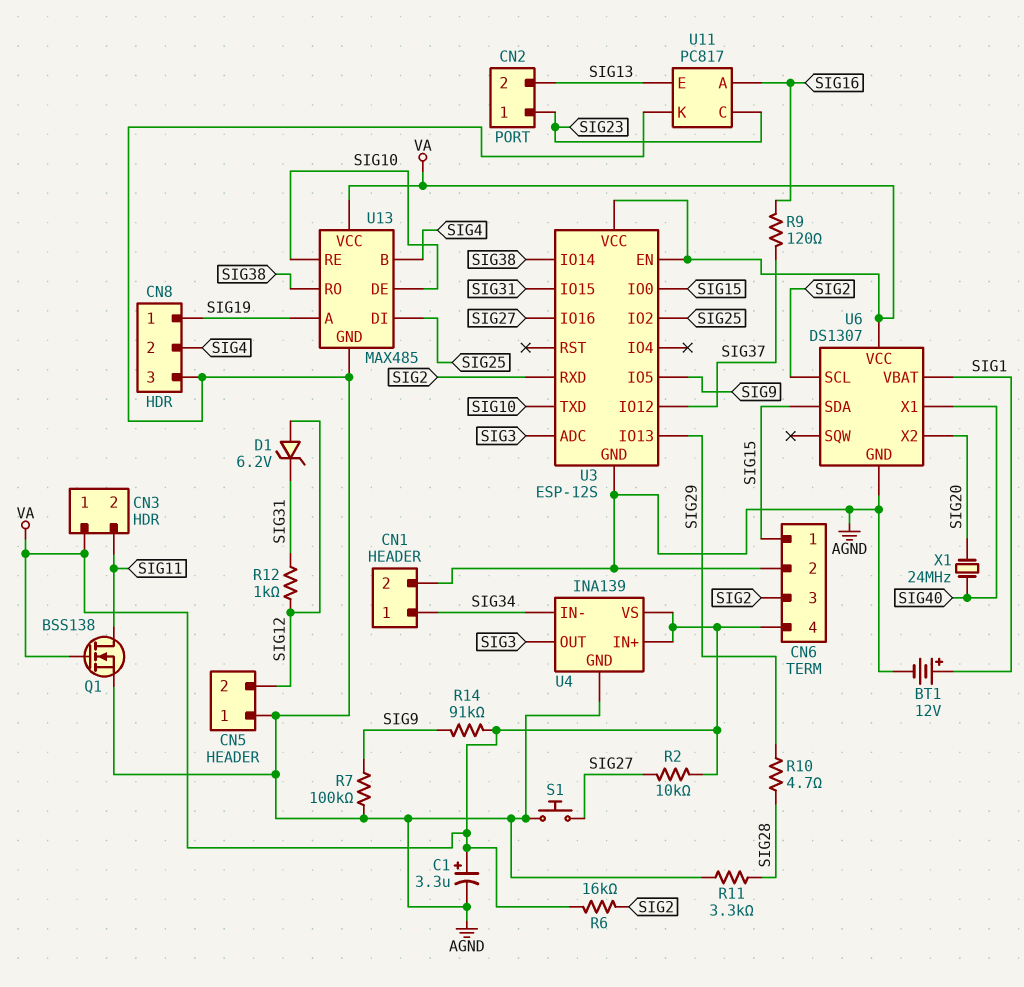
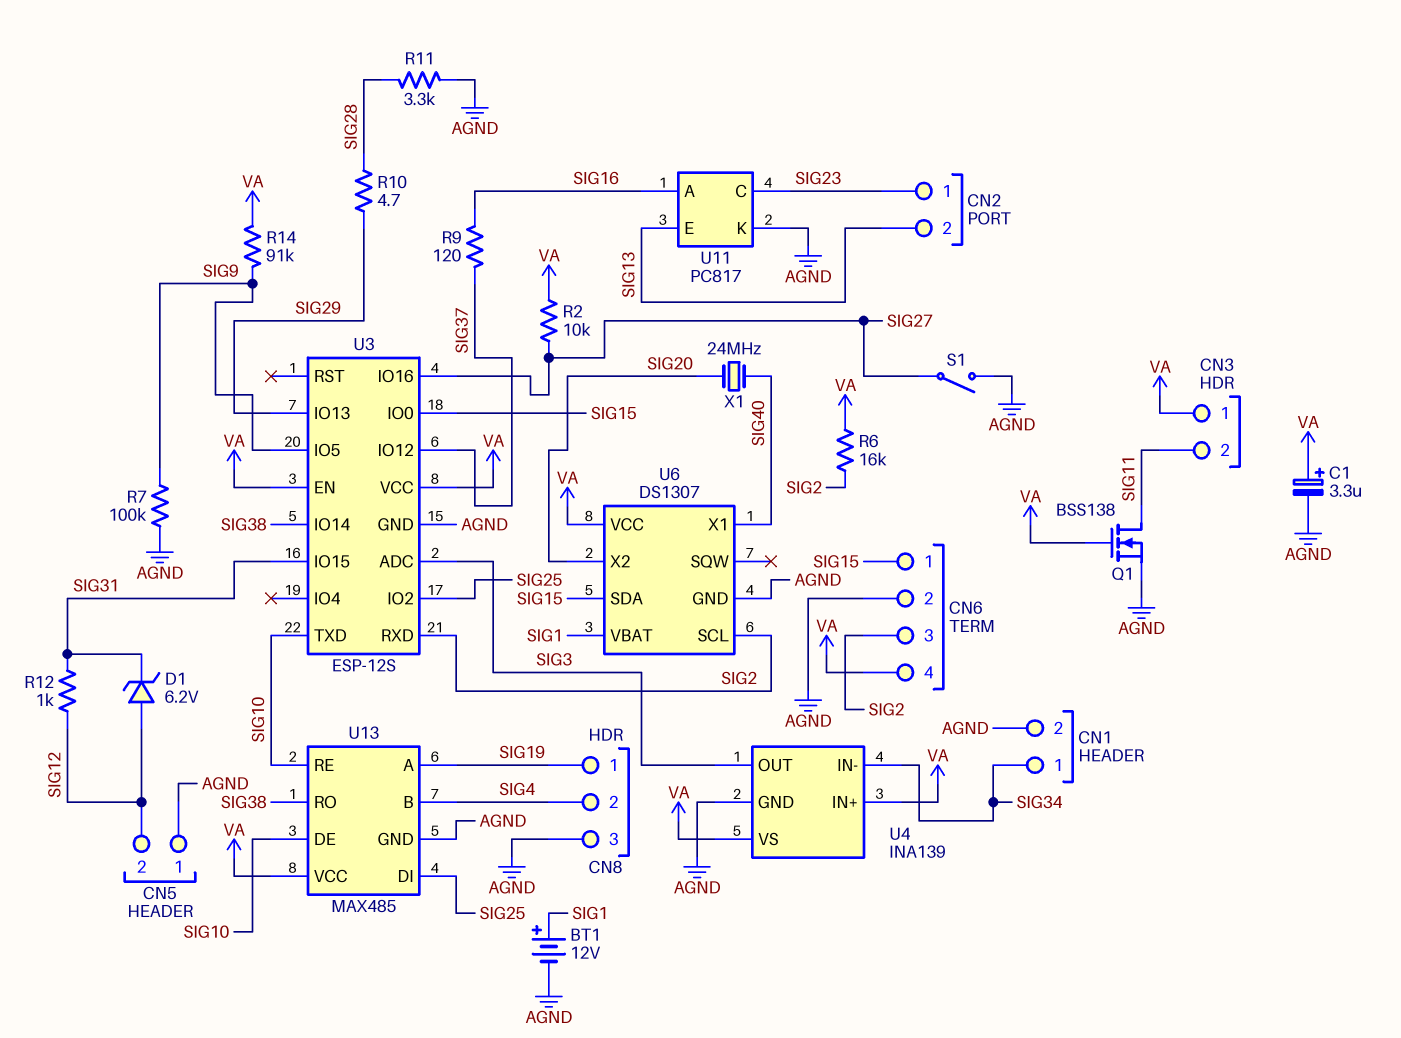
S1: button (AGND, SIG27) -> switch (AGND, SIG27)

